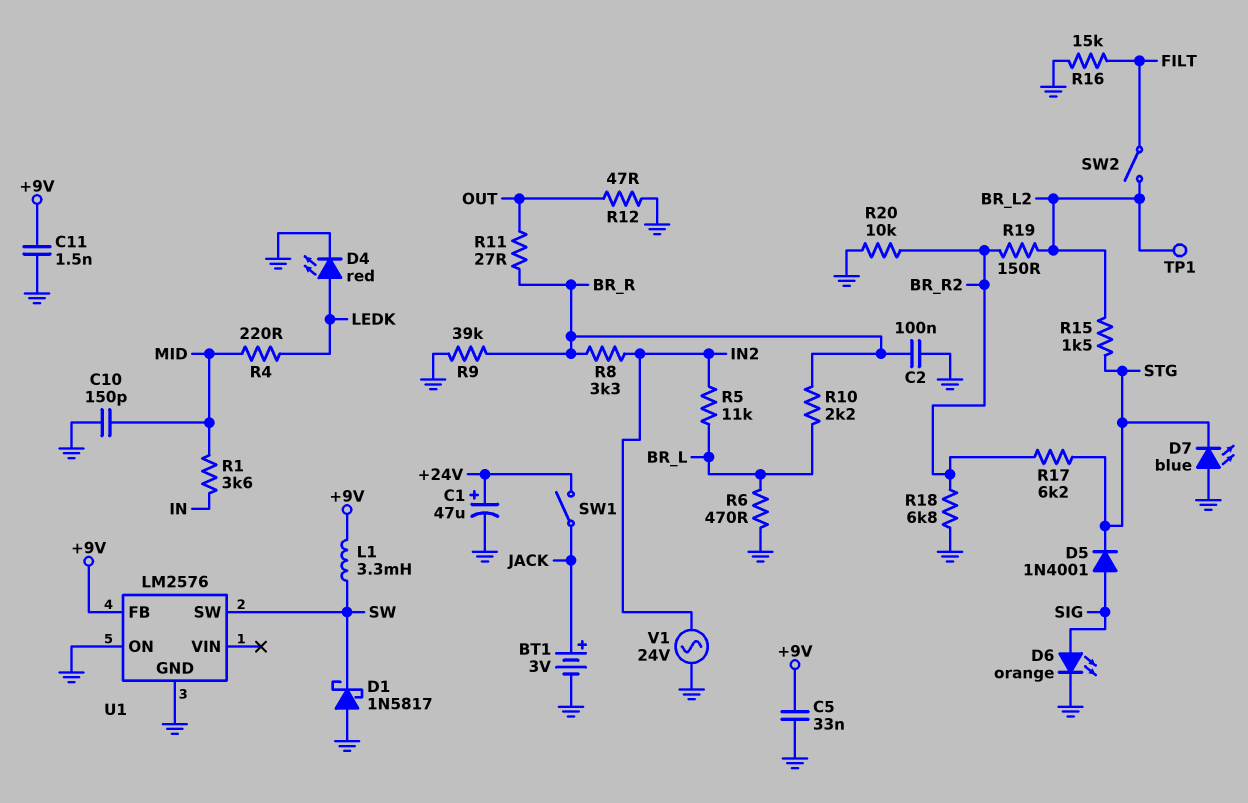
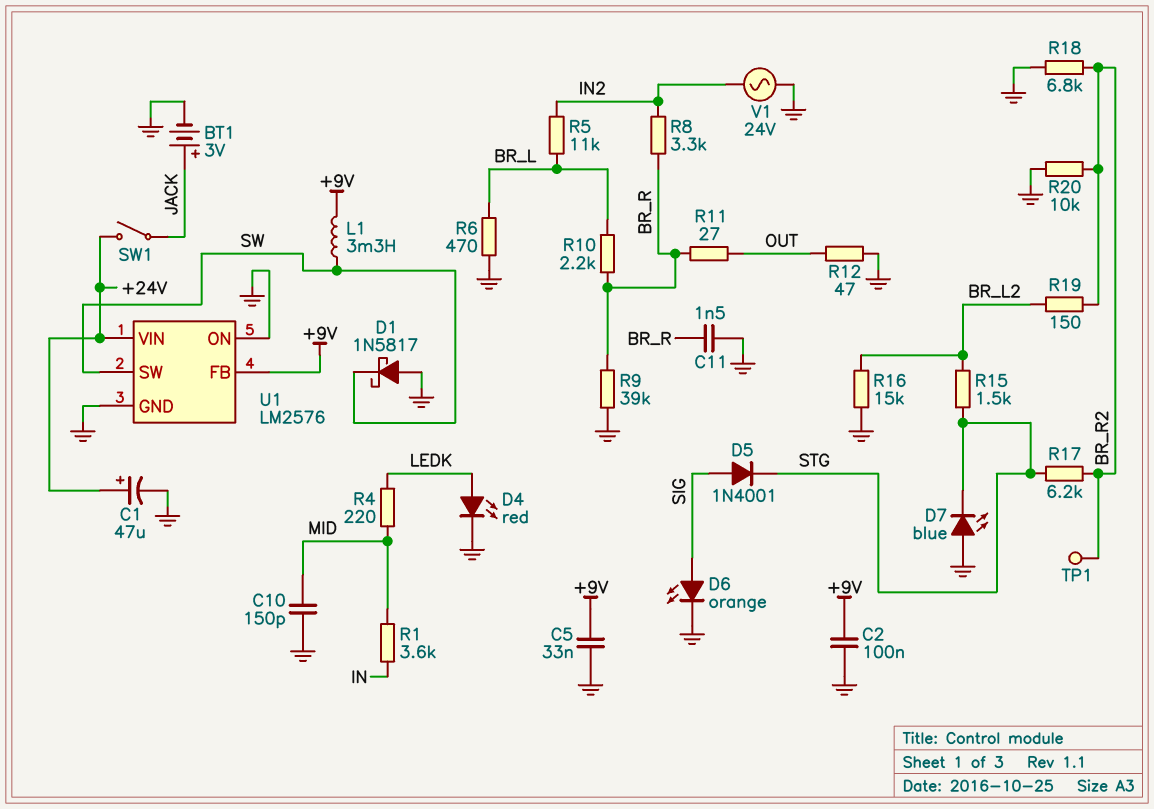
C2: 100nF (BR_R, GND) -> 100nF (+9V, GND)
C11: 1.5nF (+9V, GND) -> 1.5nF (BR_R, GND)
R16: 15k (FILT, GND) -> 15k (BR_L2, GND)
SW2: switch (BR_L2, FILT) -> none
TP1: test point (BR_L2) -> test point (BR_R2)
U1 pin VIN: none -> +24V

